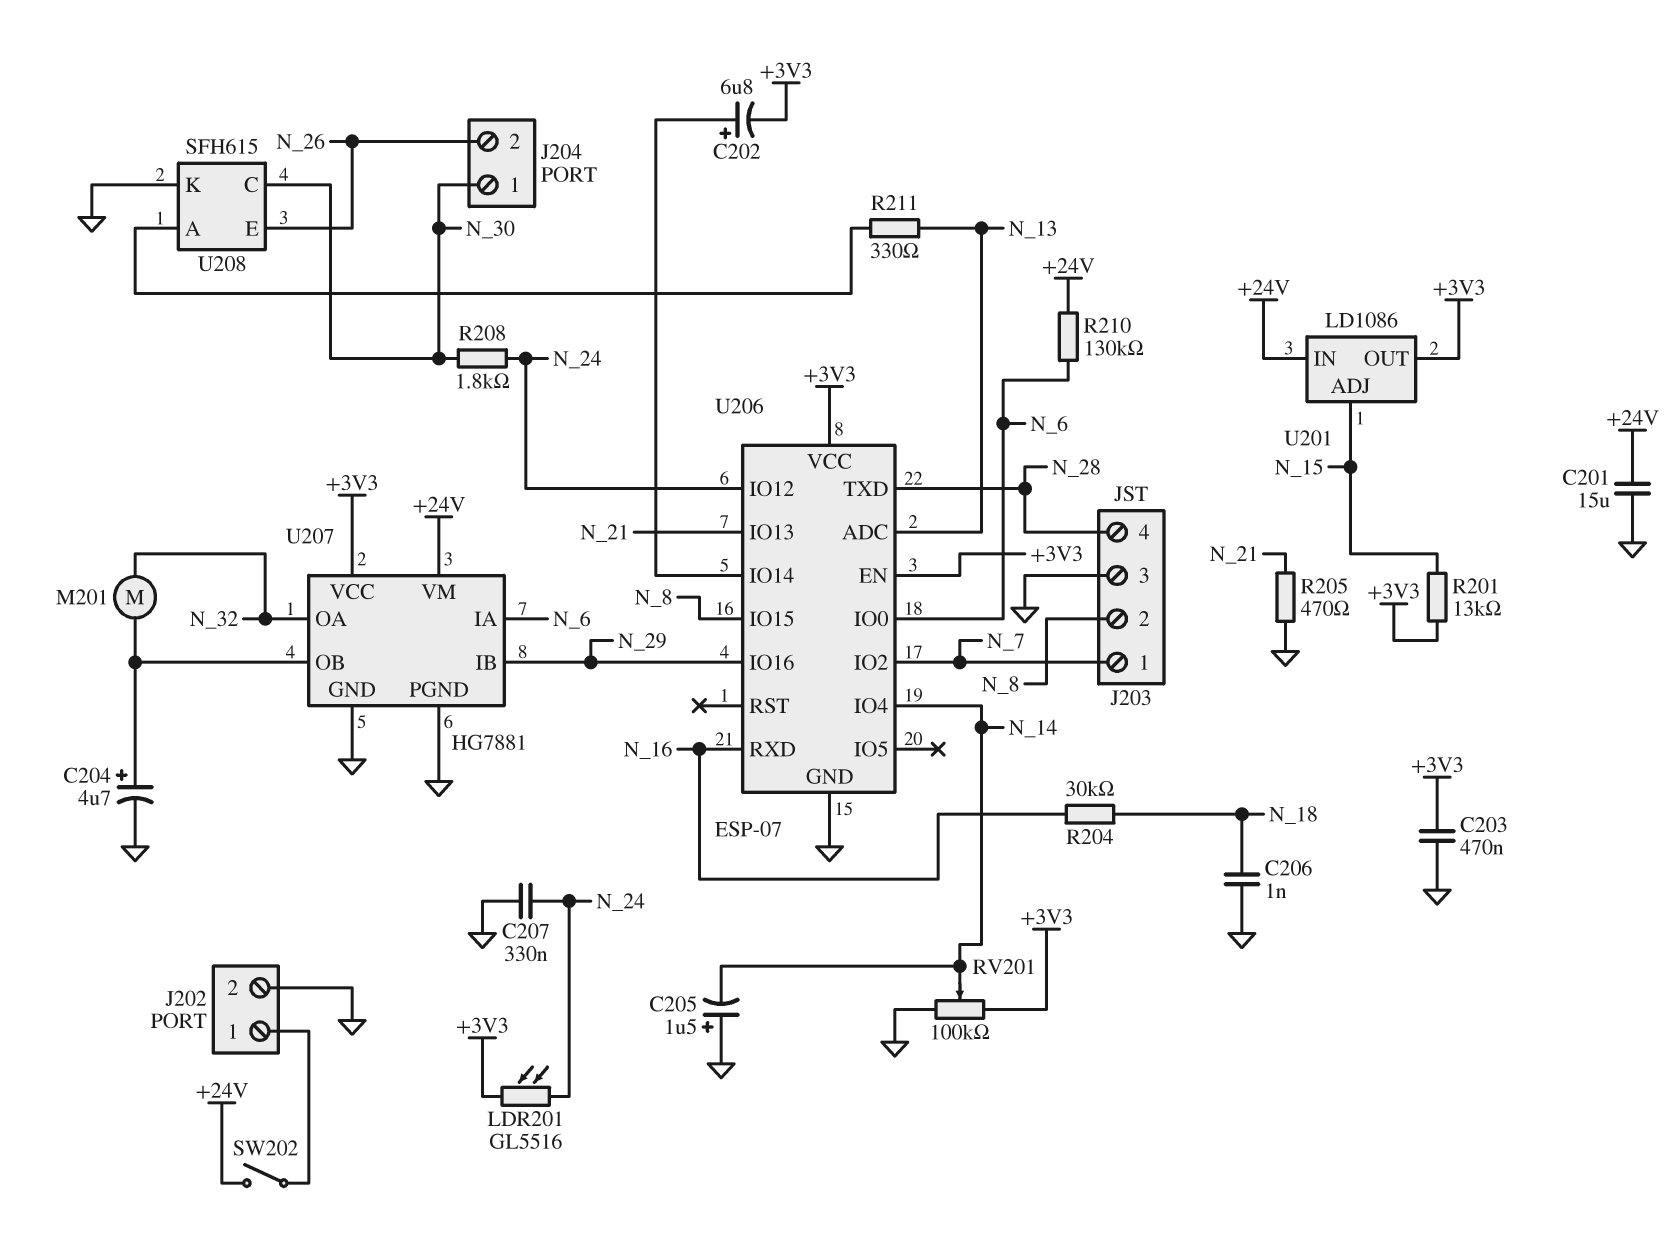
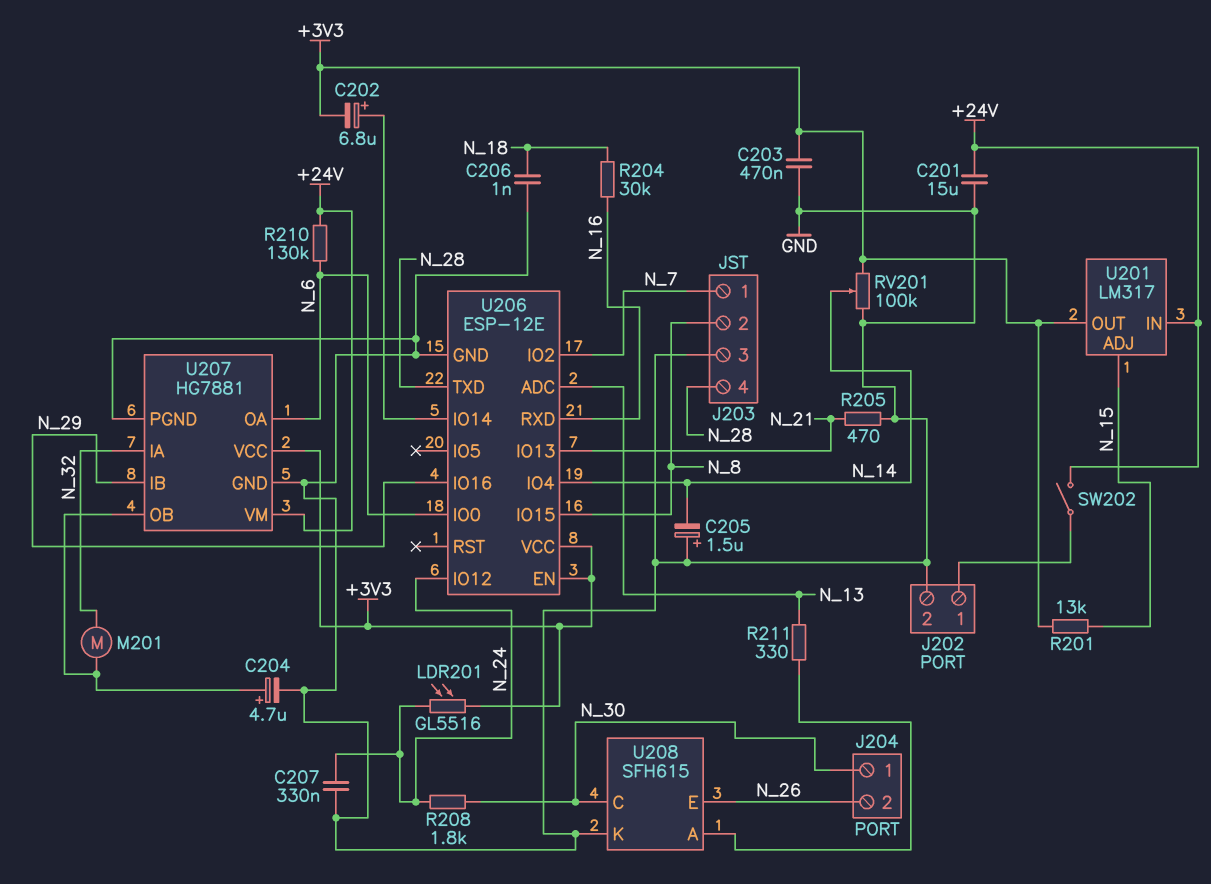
U201: LD1086 -> LM317
U206: ESP-07 -> ESP-12E
U207 pin IA: N_6 -> N_32
U207 pin OA: N_32 -> N_6

